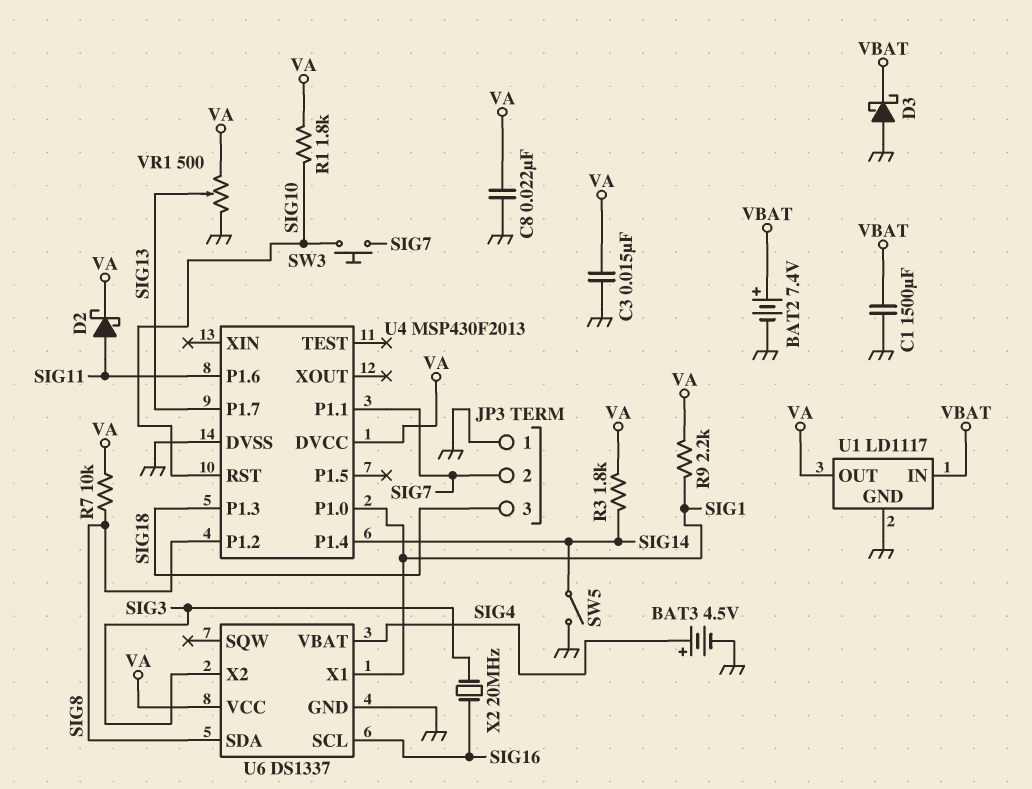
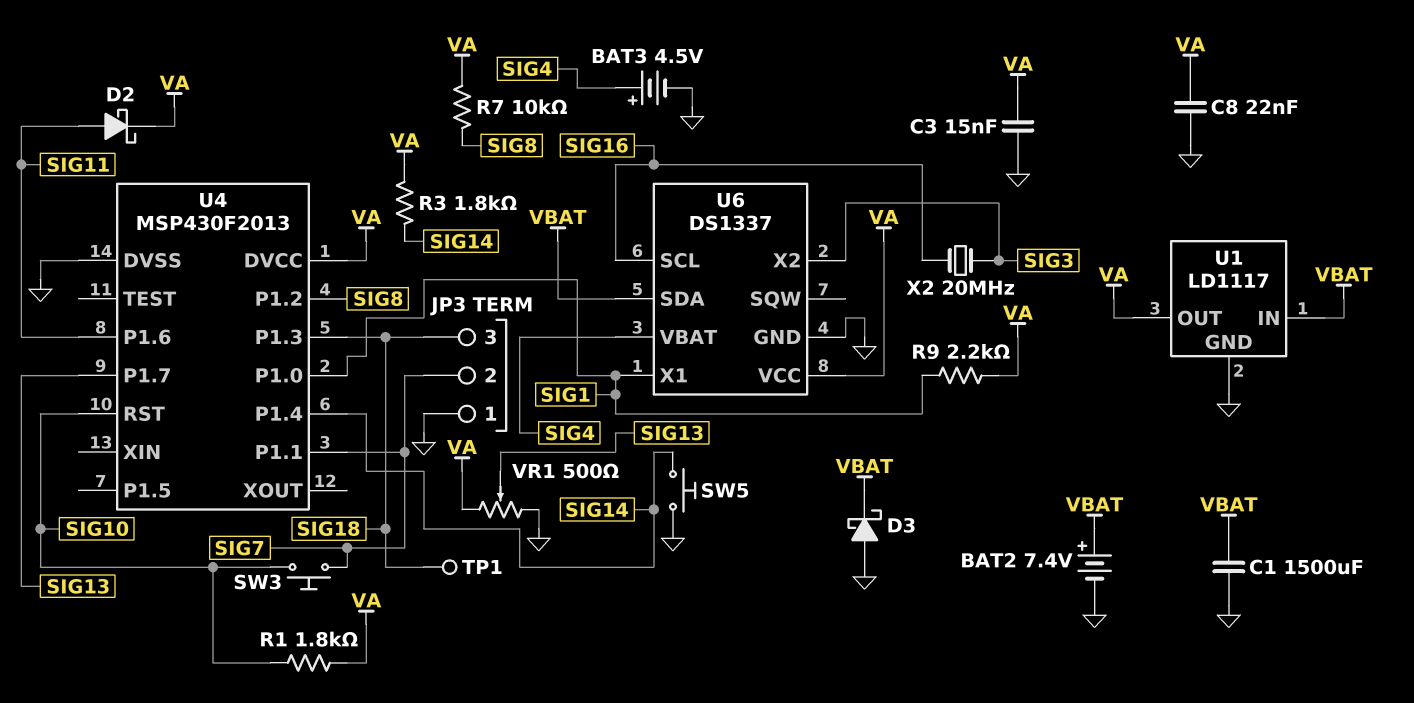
SW5: switch (GND, SIG14) -> button (GND, SIG14)
TP1: none -> test point (SIG18)
U6 pin SDA: SIG8 -> VBAT

